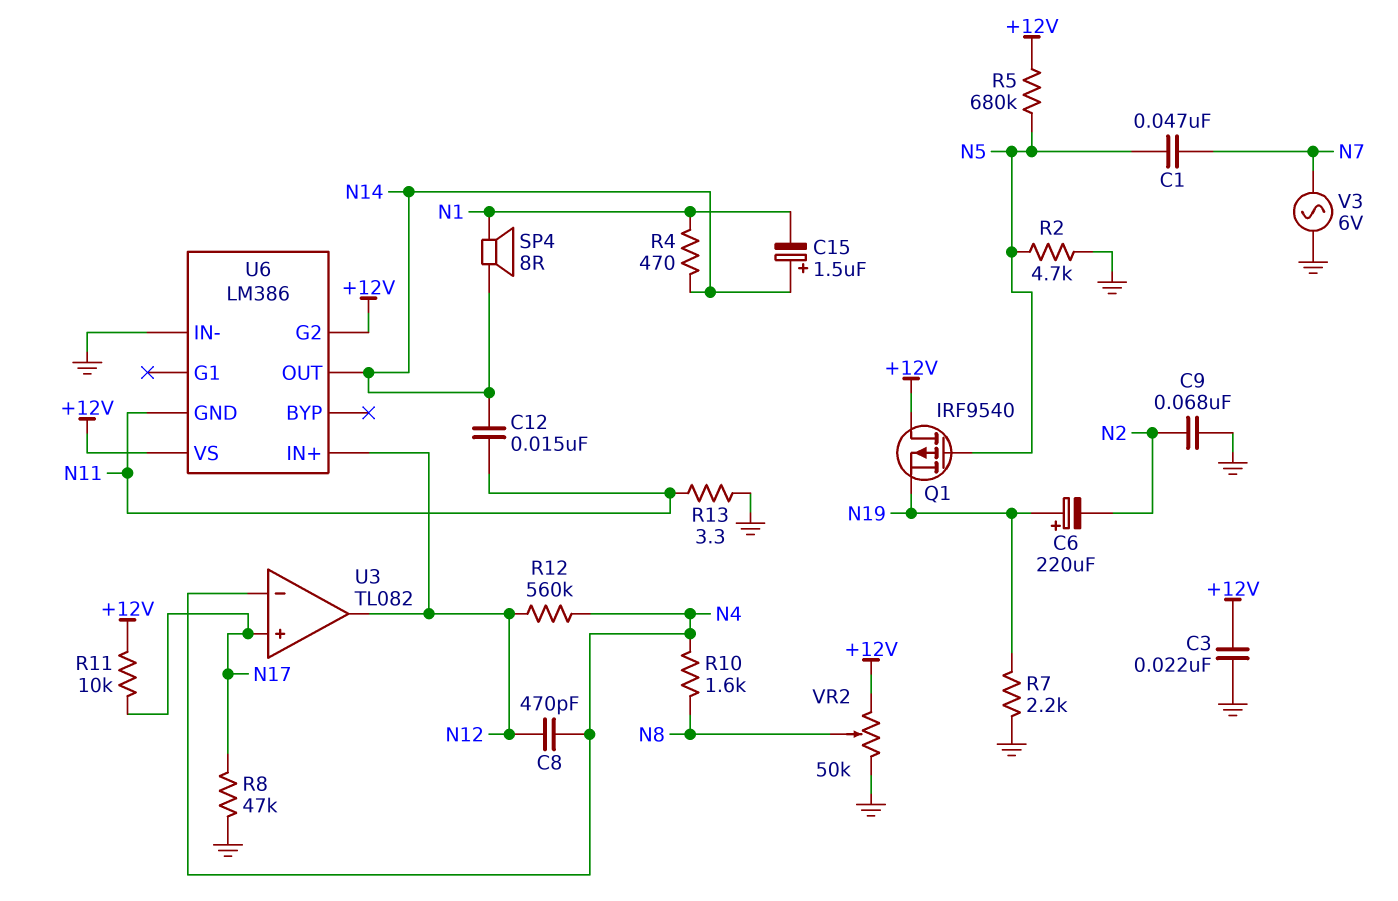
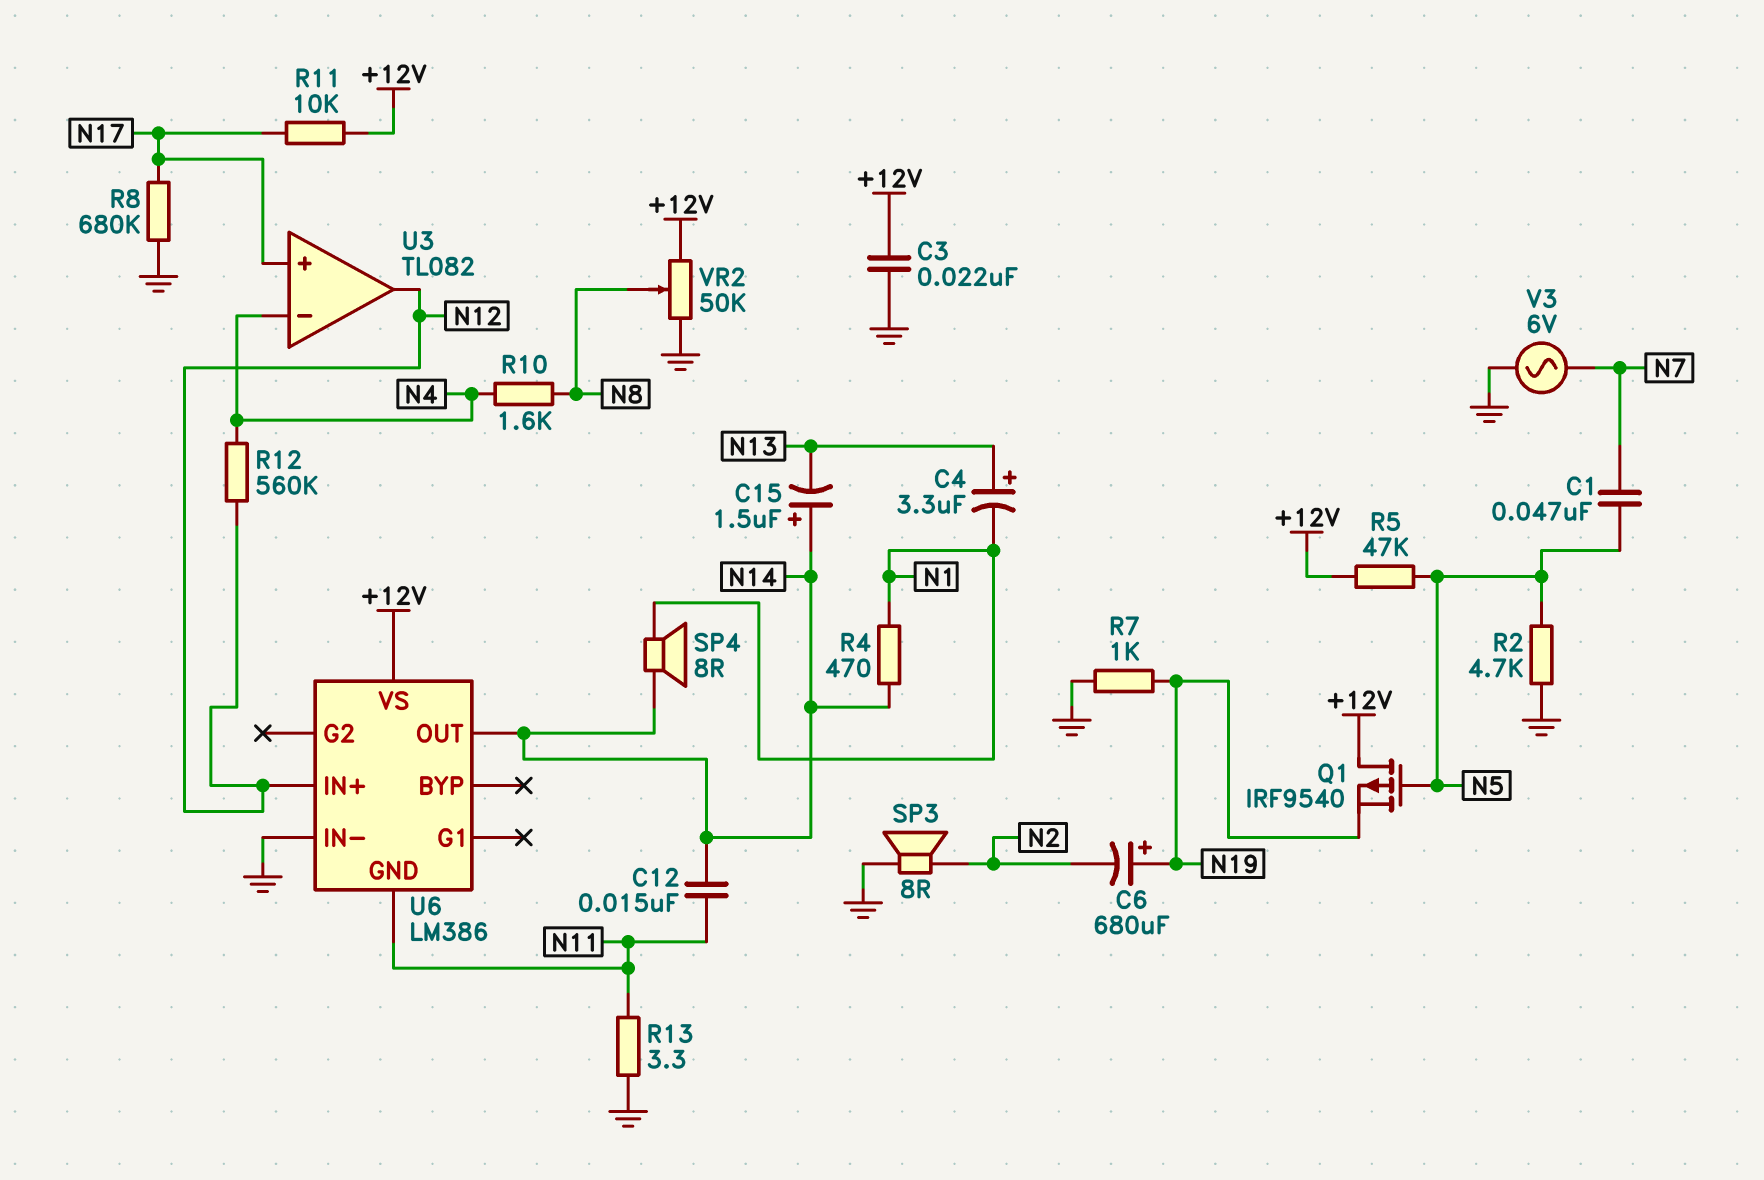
C4: none -> 3.3uF (plus N13, minus N1)
C6: 220uF (plus N19, minus N2) -> 680uF (plus N19, minus N2)
C8: 470pF (N4, N12) -> none
C9: 68nF (GND, N2) -> none
C15: 1.5uF (plus N14, minus N1) -> 1.5uF (plus N14, minus N13)
R5: 680k (+12V, N5) -> 47k (+12V, N5)
R7: 2.2k (GND, N19) -> 1k (GND, N19)
R8: 47k (GND, N17) -> 680k (GND, N17)
SP3: none -> speaker 8R (GND, N2)
U6 pin G2: +12V -> none

